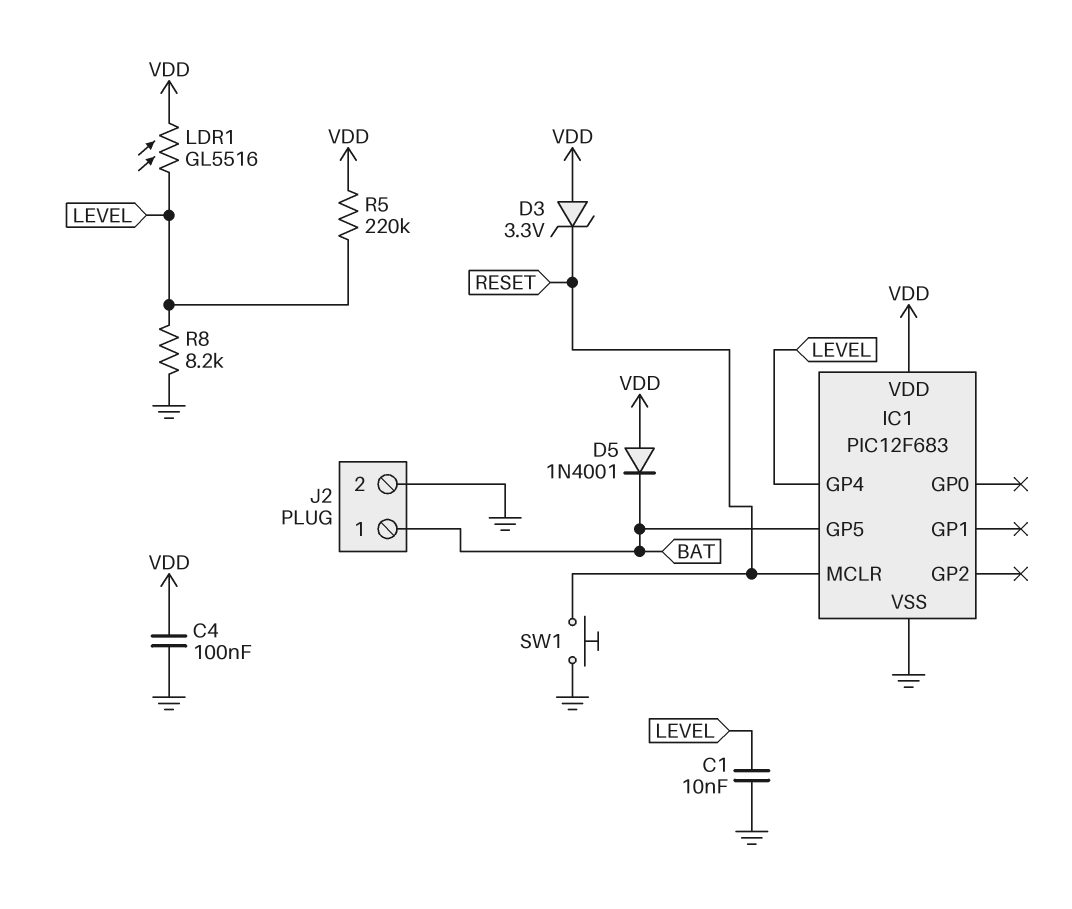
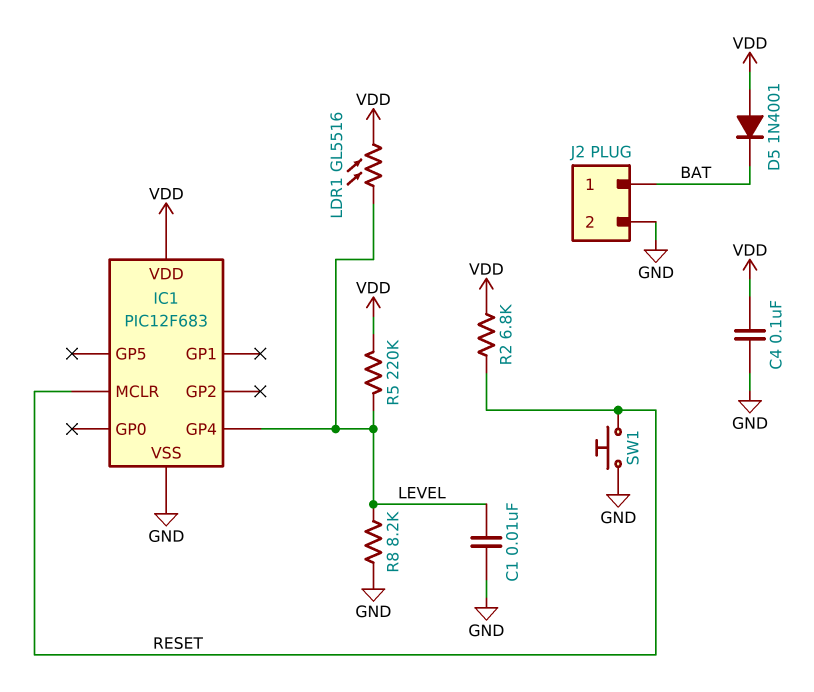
D3: zener 3.3V (A VDD, K RESET) -> none
IC1 pin GP5: BAT -> none
R2: none -> 6.8k (RESET, VDD)

